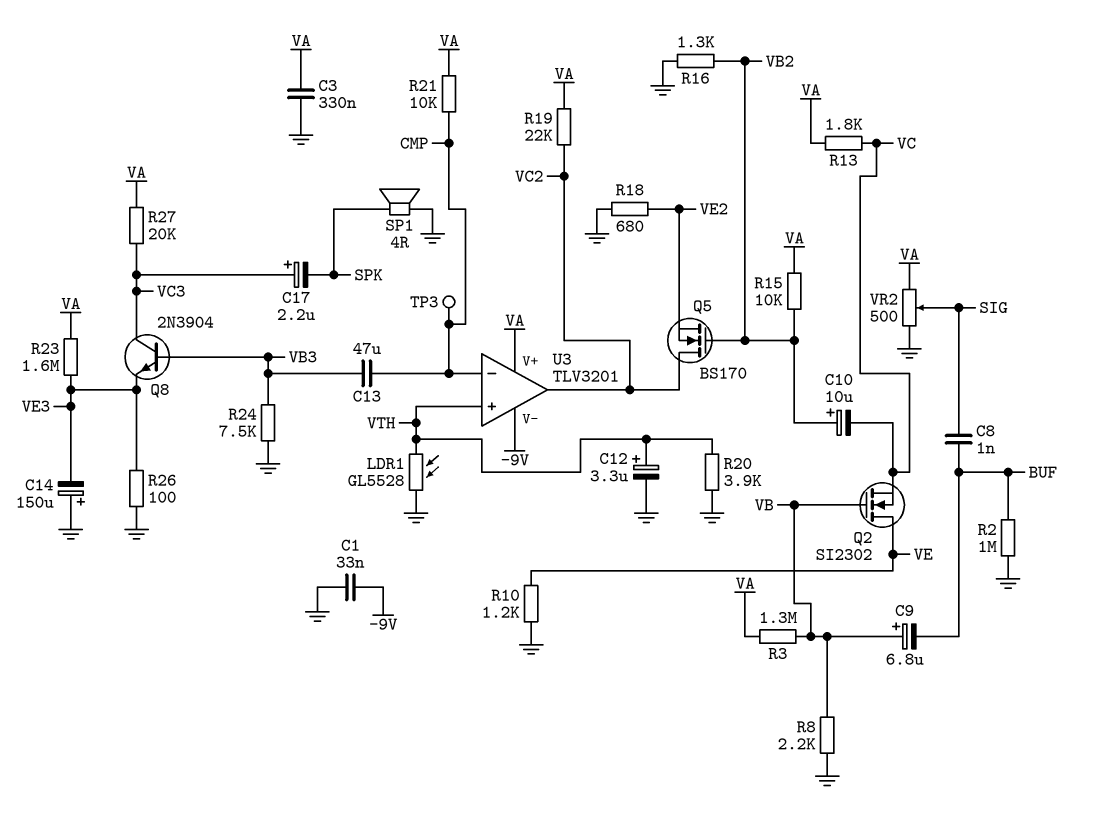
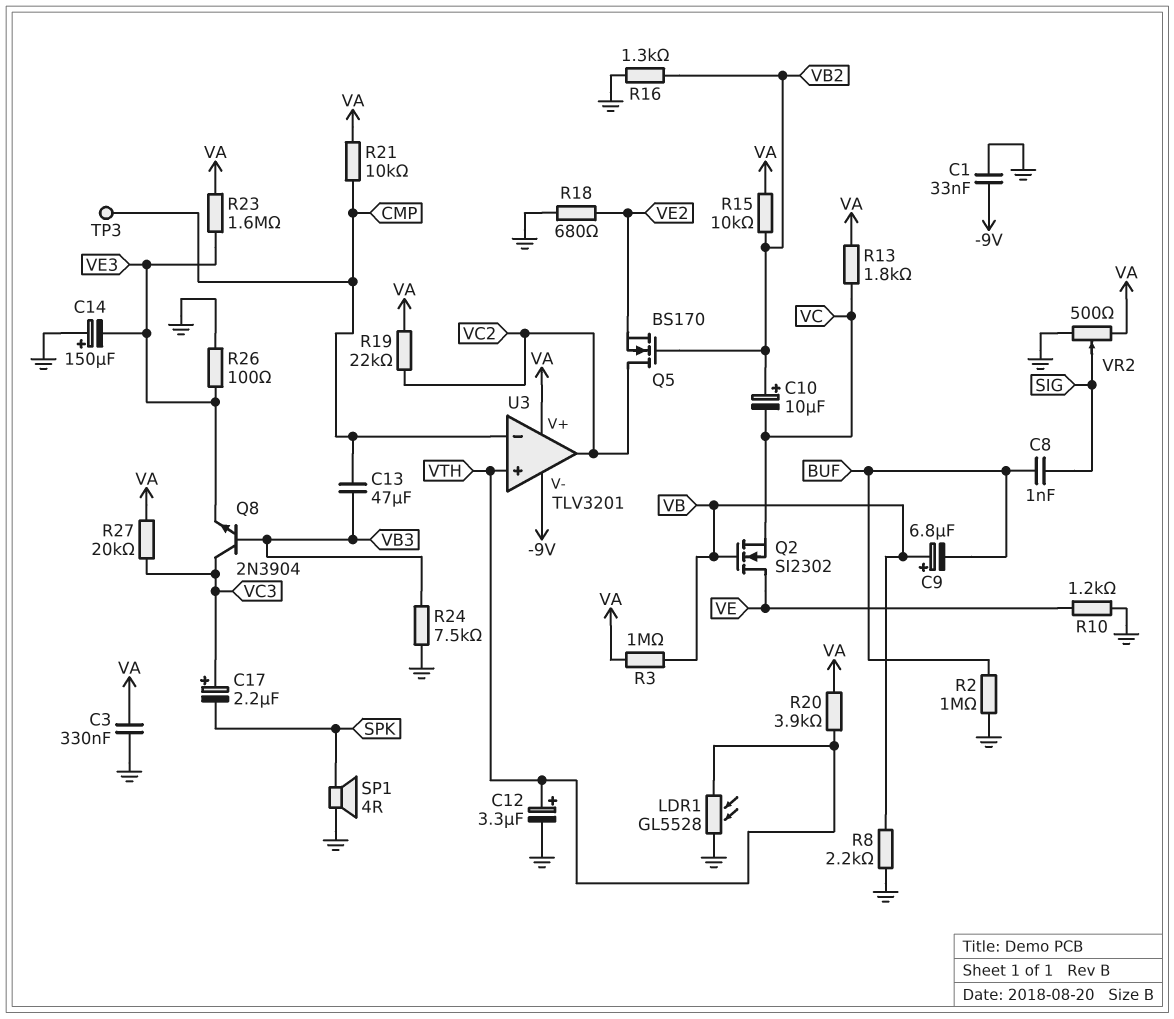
R3: 1.3M (VA, VB) -> 1M (VA, VB)
R20: 3.9k (GND, VTH) -> 3.9k (VA, VTH)

